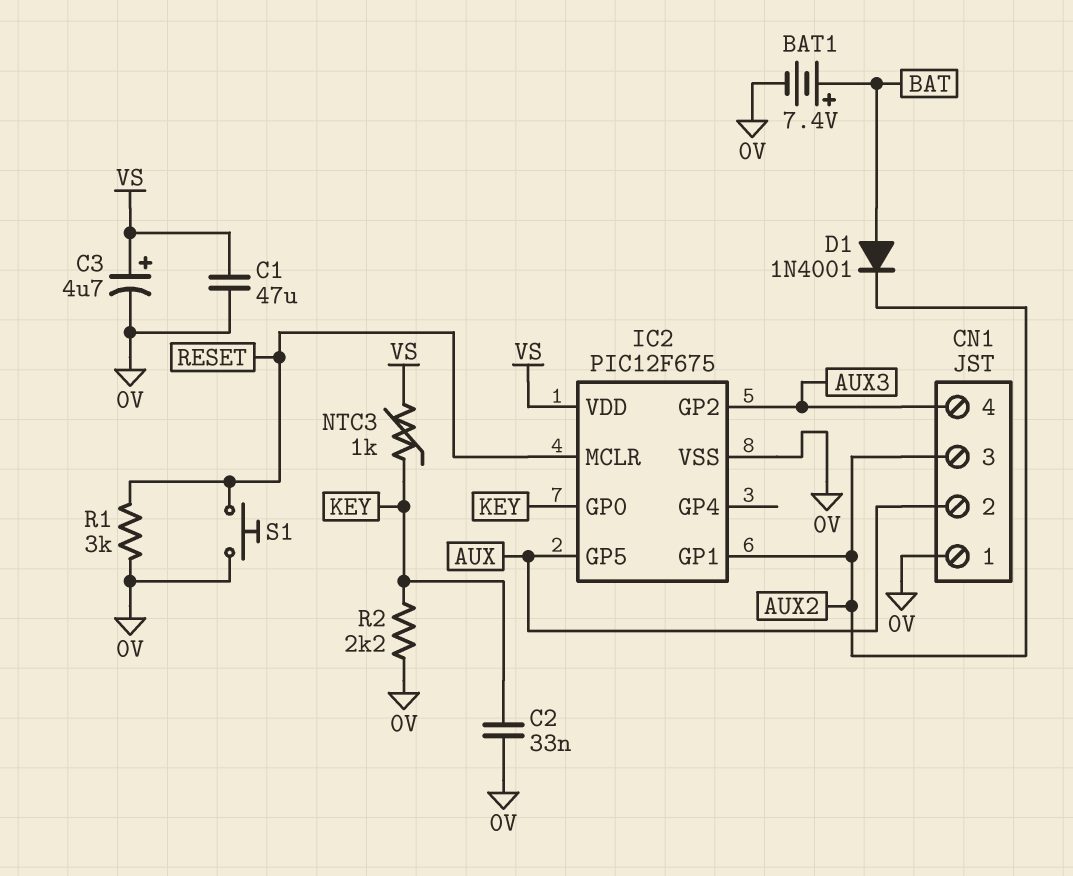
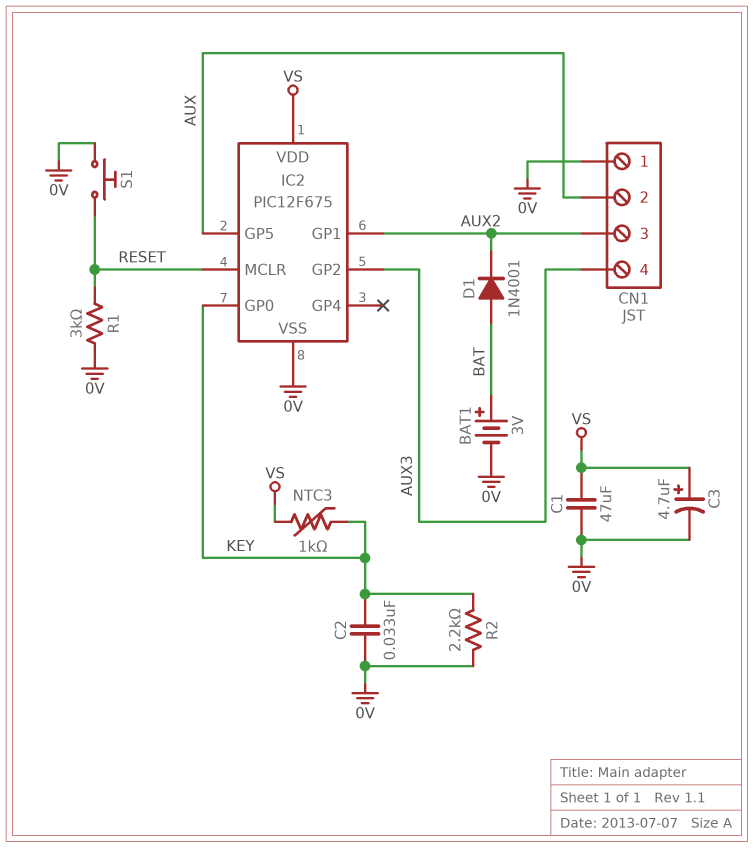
BAT1: 7.4V (plus BAT, minus 0V) -> 3V (plus BAT, minus 0V)

